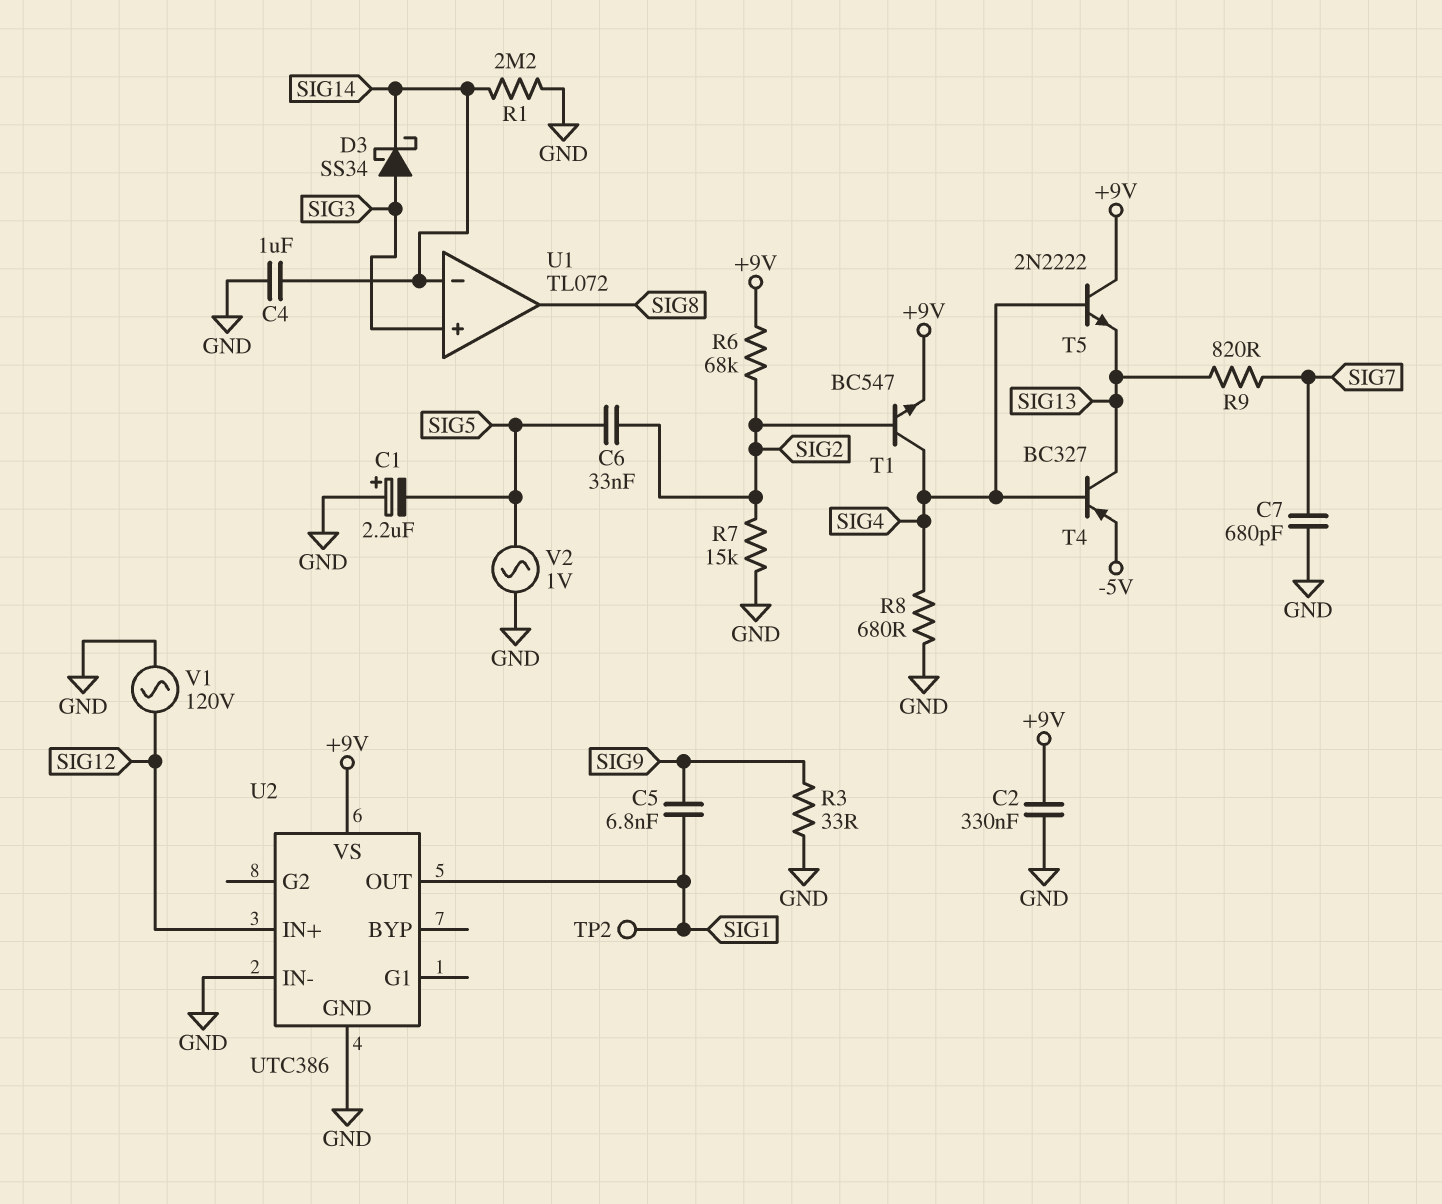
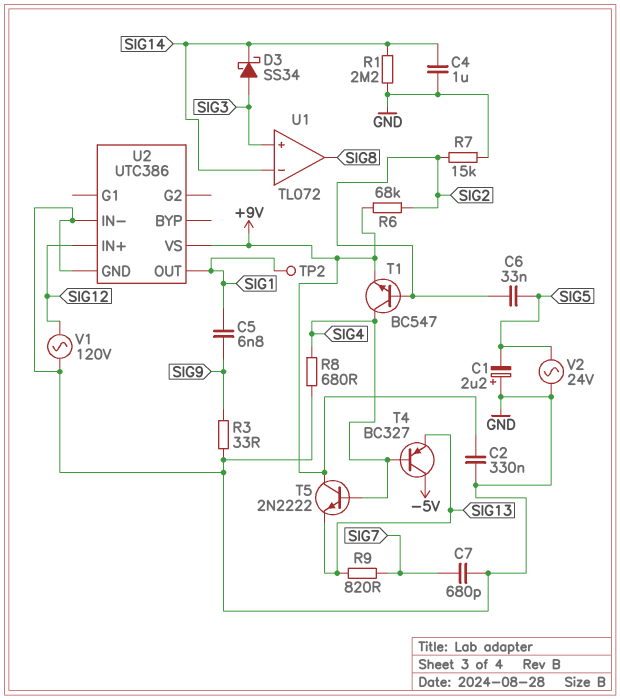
T4: PNP BC327 (B SIG4, C SIG13, E -5V) -> PNP BC327 (B SIG4, C -5V, E SIG13)
V2: AC 1V (GND, SIG5) -> AC 24V (GND, SIG5)

